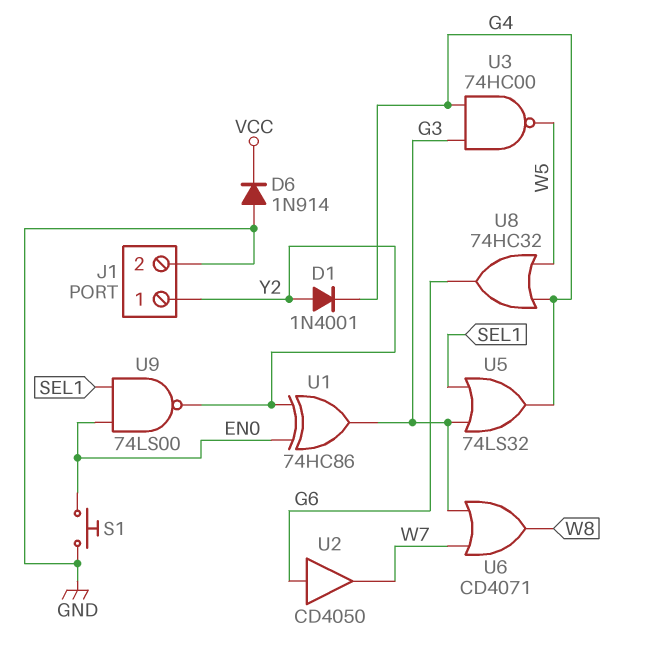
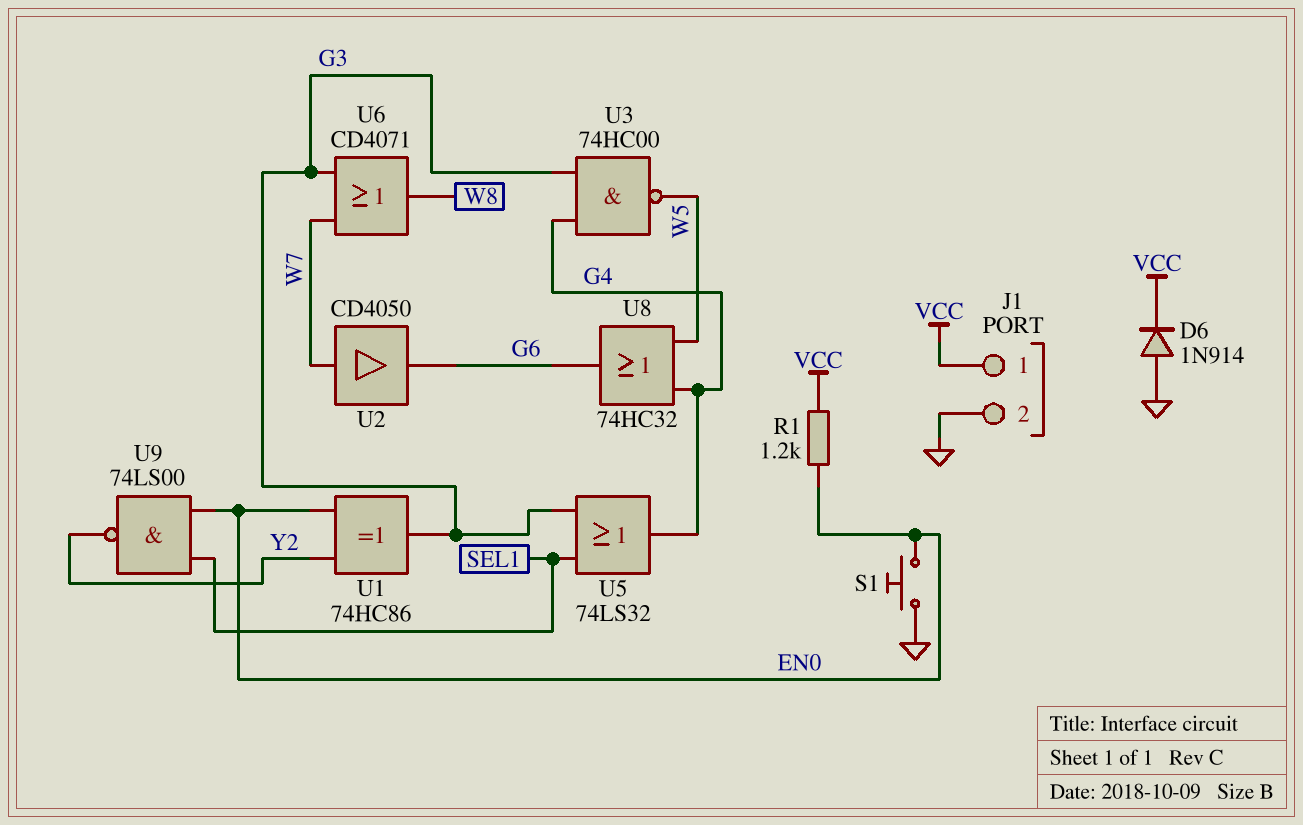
D1: diode 1N4001 (A Y2, K G4) -> none
J1 pin 1: Y2 -> VCC
R1: none -> 1.2k (EN0, VCC)
U2: buffer CD4050 (in G6, out W7) -> buffer CD4050 (in W7, out G6)

